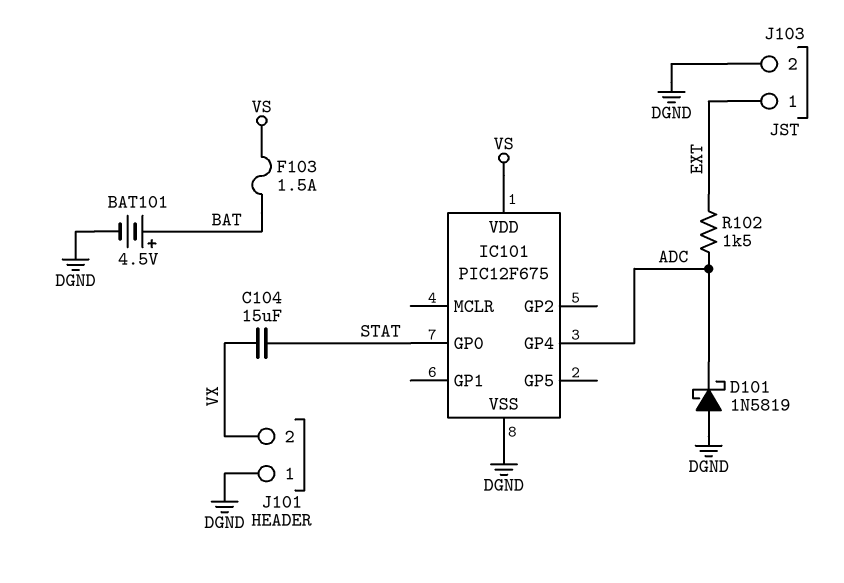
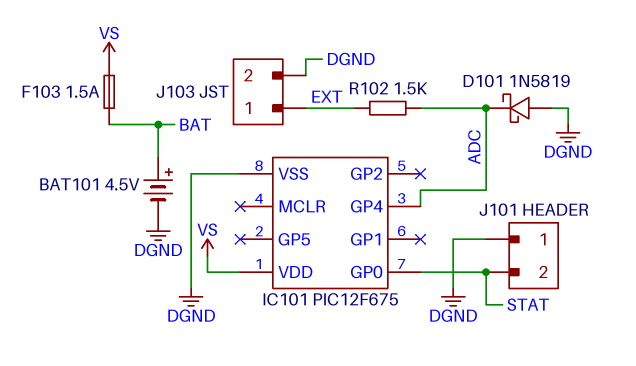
C104: 15uF (STAT, VX) -> none
J101 pin 2: VX -> STAT

